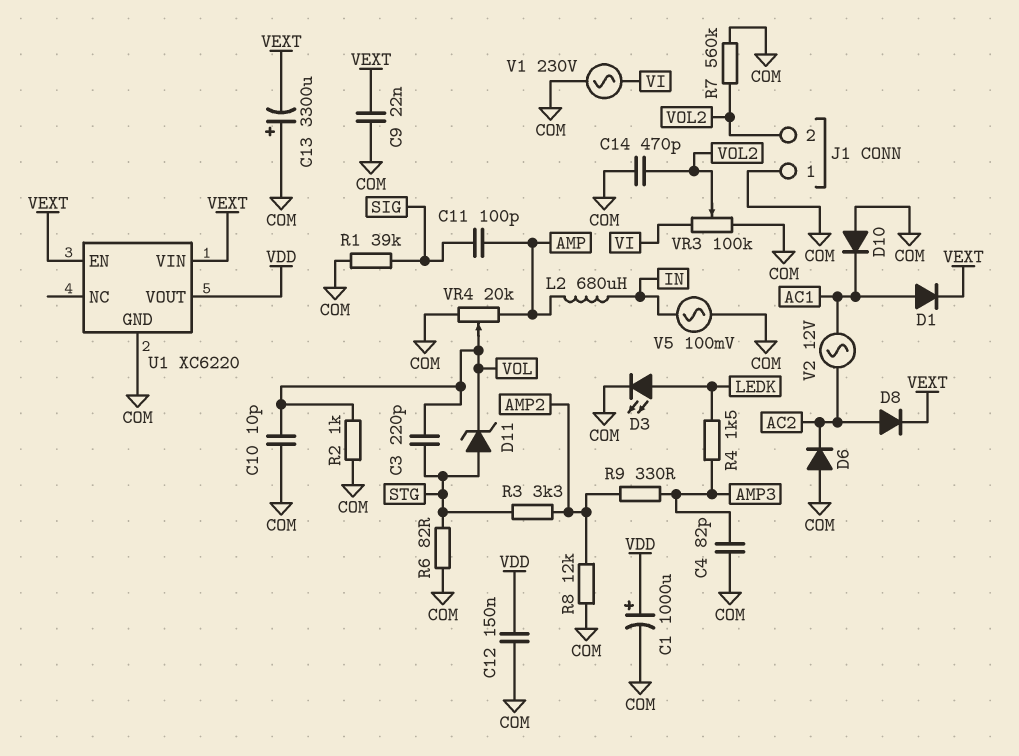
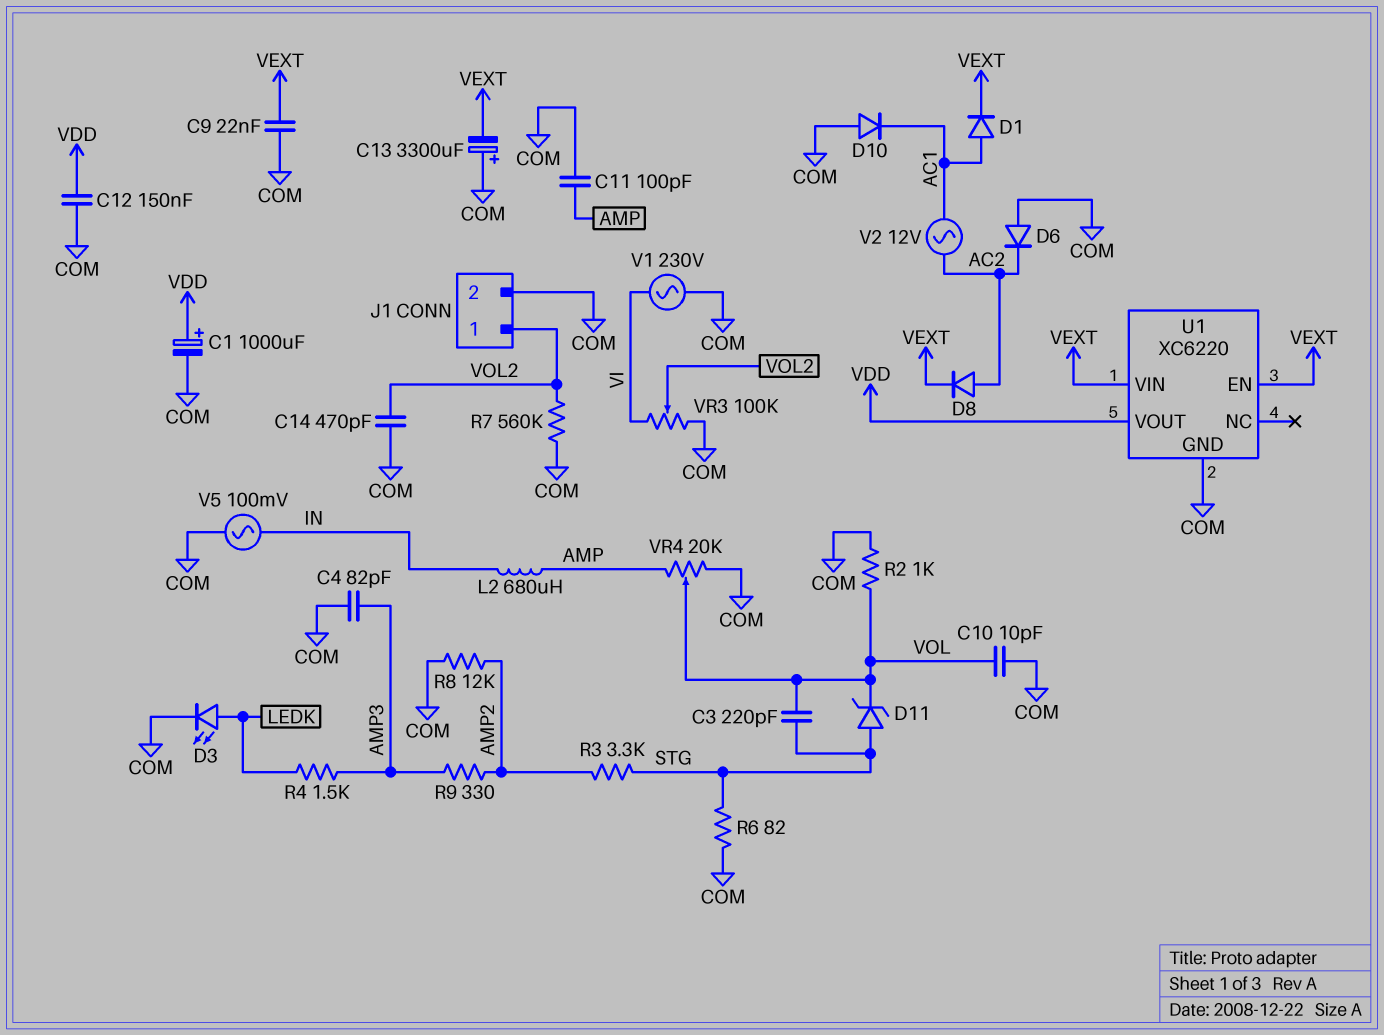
C11: 100pF (AMP, SIG) -> 100pF (AMP, COM)
J1 pin 1: COM -> VOL2
J1 pin 2: VOL2 -> COM
R1: 39k (COM, SIG) -> none

